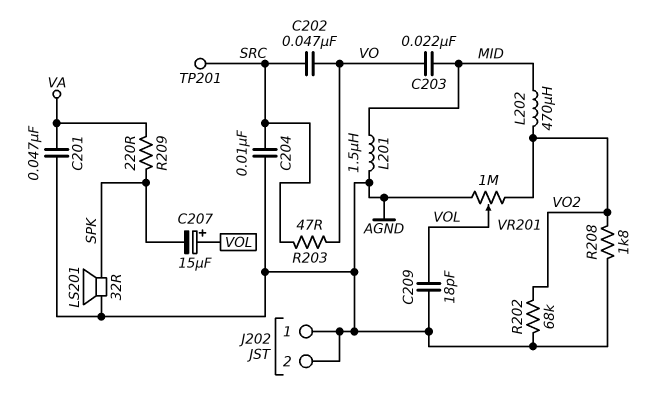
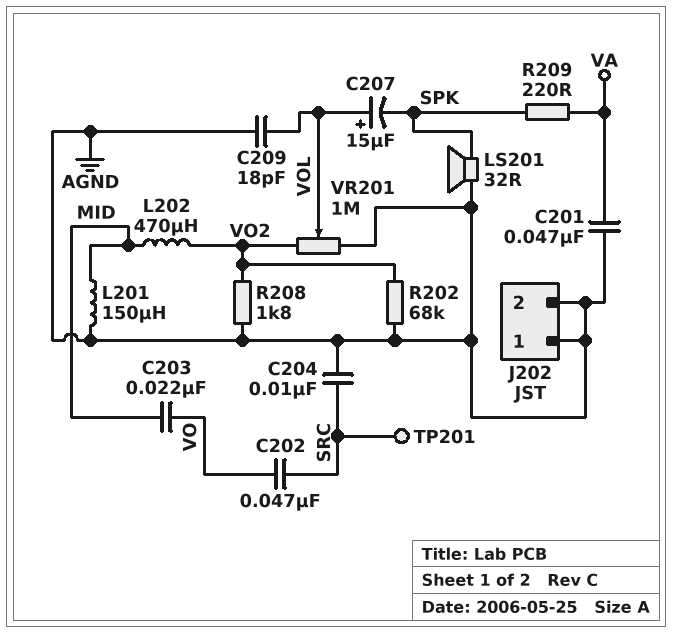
L201: 1.5uH (AGND, MID) -> 150uH (AGND, MID)
R203: 47 (SRC, VO) -> none

